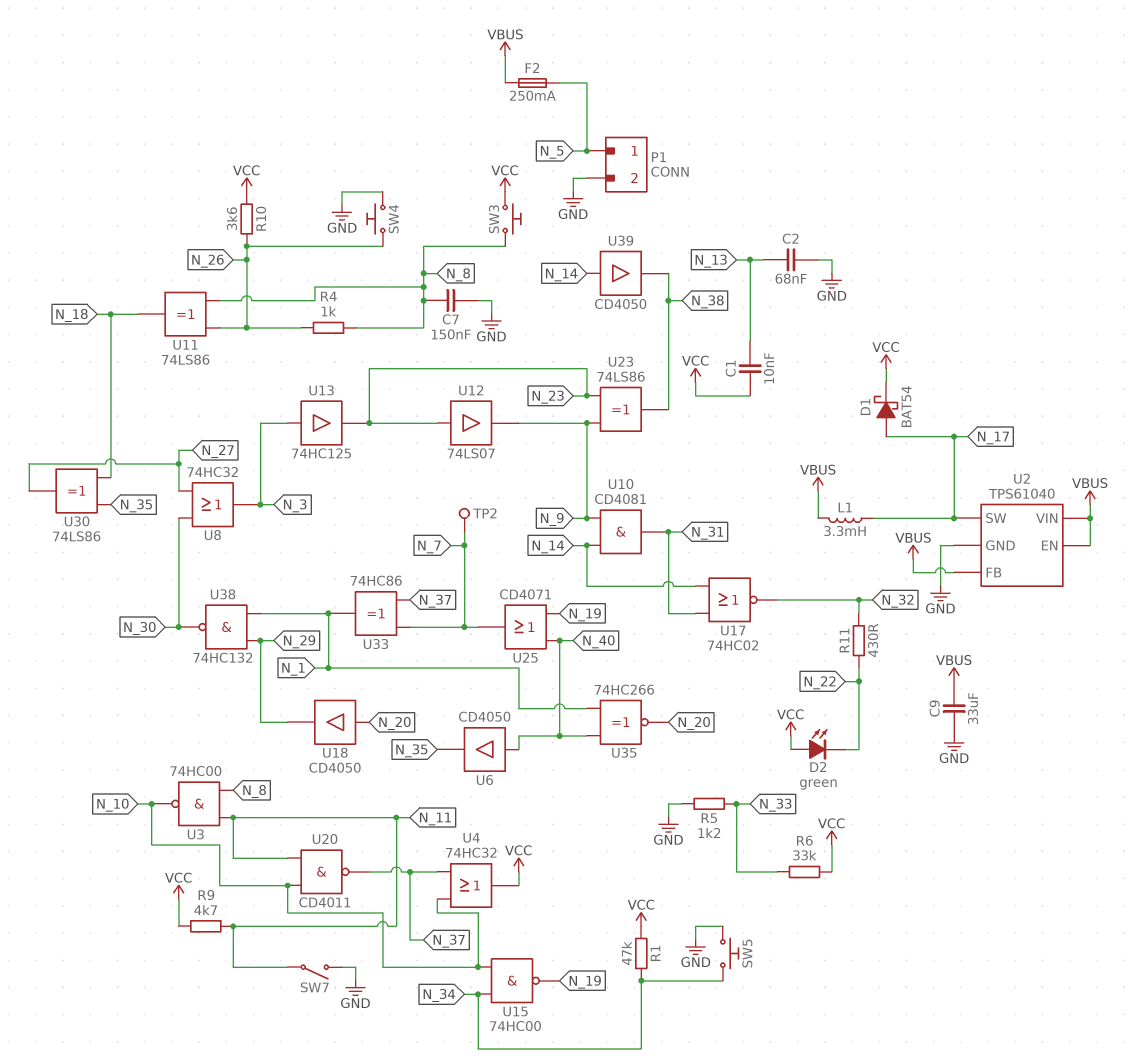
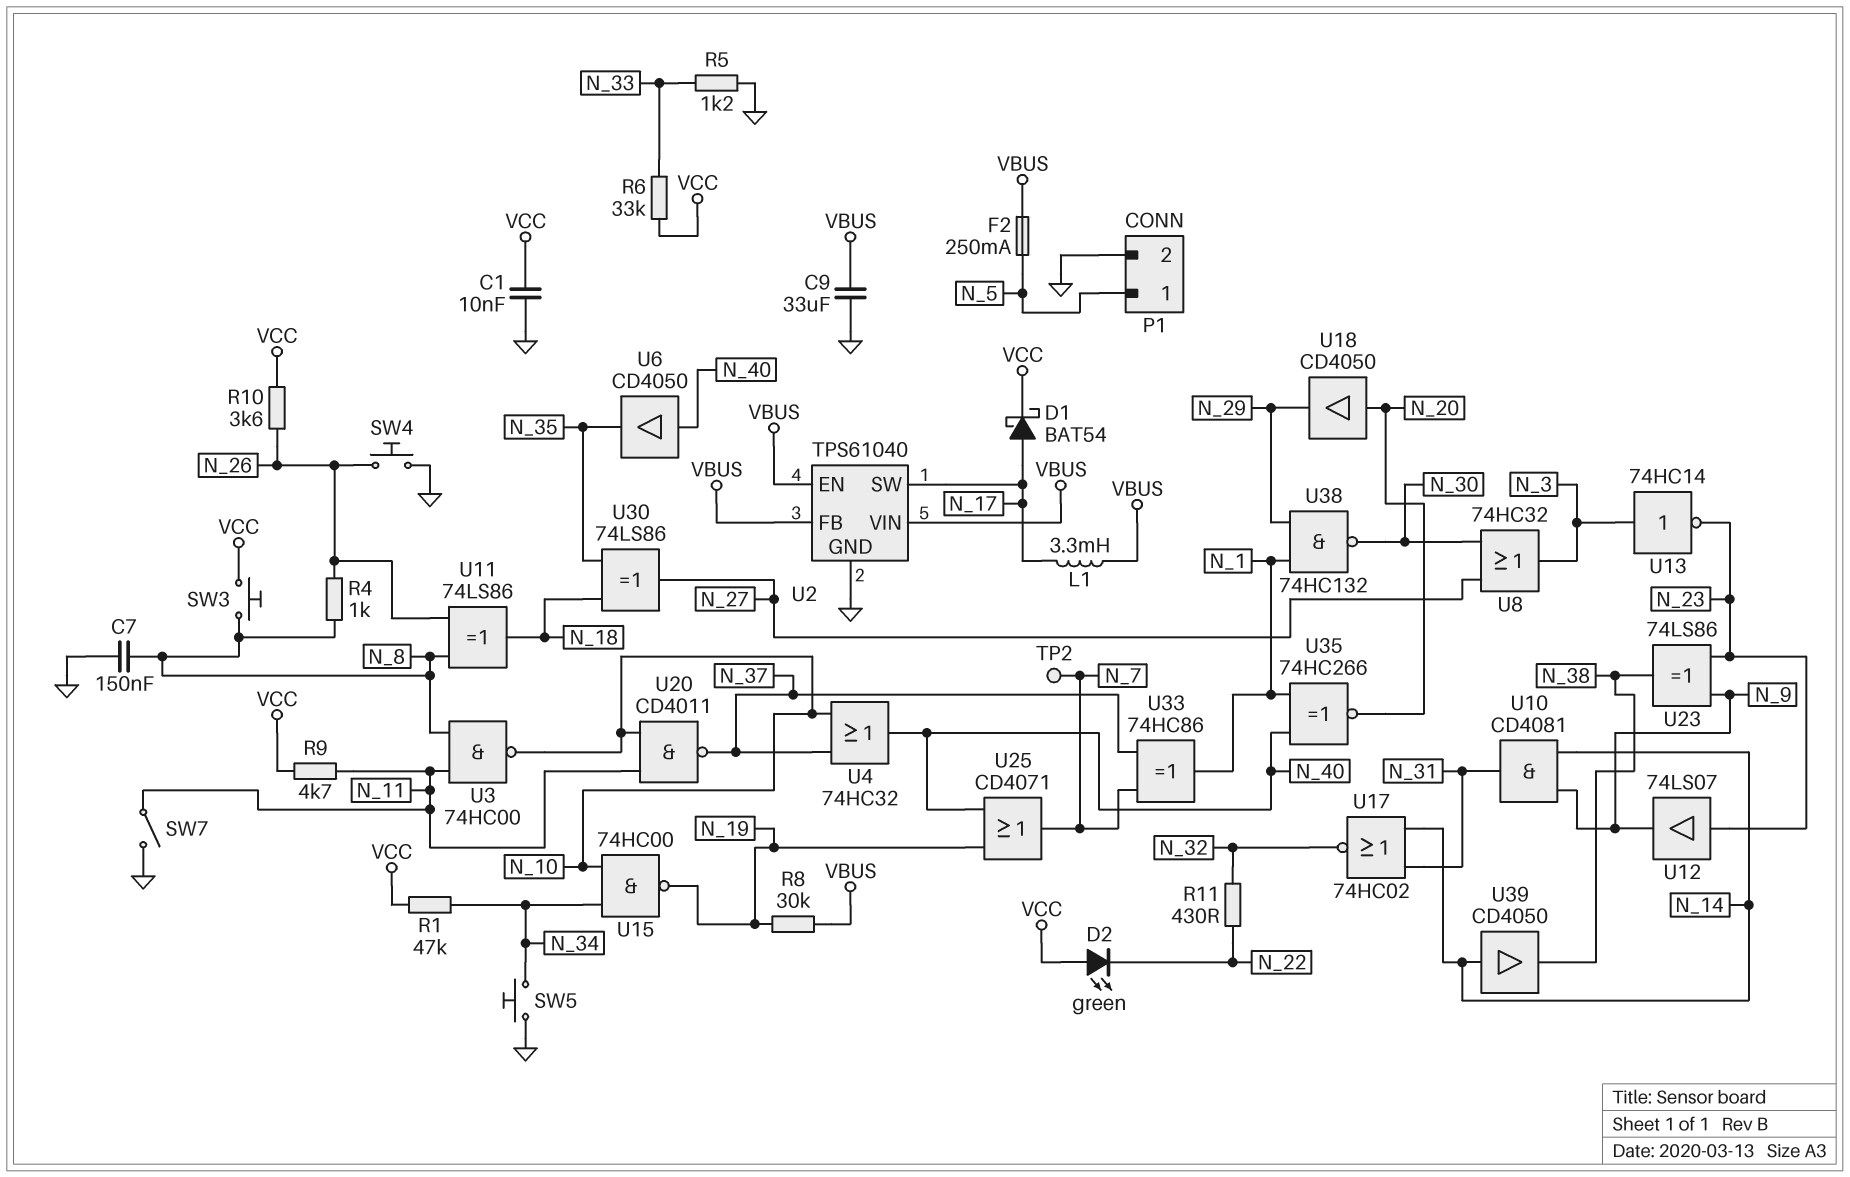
C1: 10nF (N_13, VCC) -> 10nF (GND, VCC)
C2: 68nF (GND, N_13) -> none
R8: none -> 30k (N_19, VBUS)
U4: OR 74HC32 (in N_10, in N_37, out VCC) -> OR 74HC32 (in N_10, in N_37, out N_40)
U13: buffer 74HC125 (in N_3, out N_23) -> NOT 74HC14 (in N_3, out N_23)

